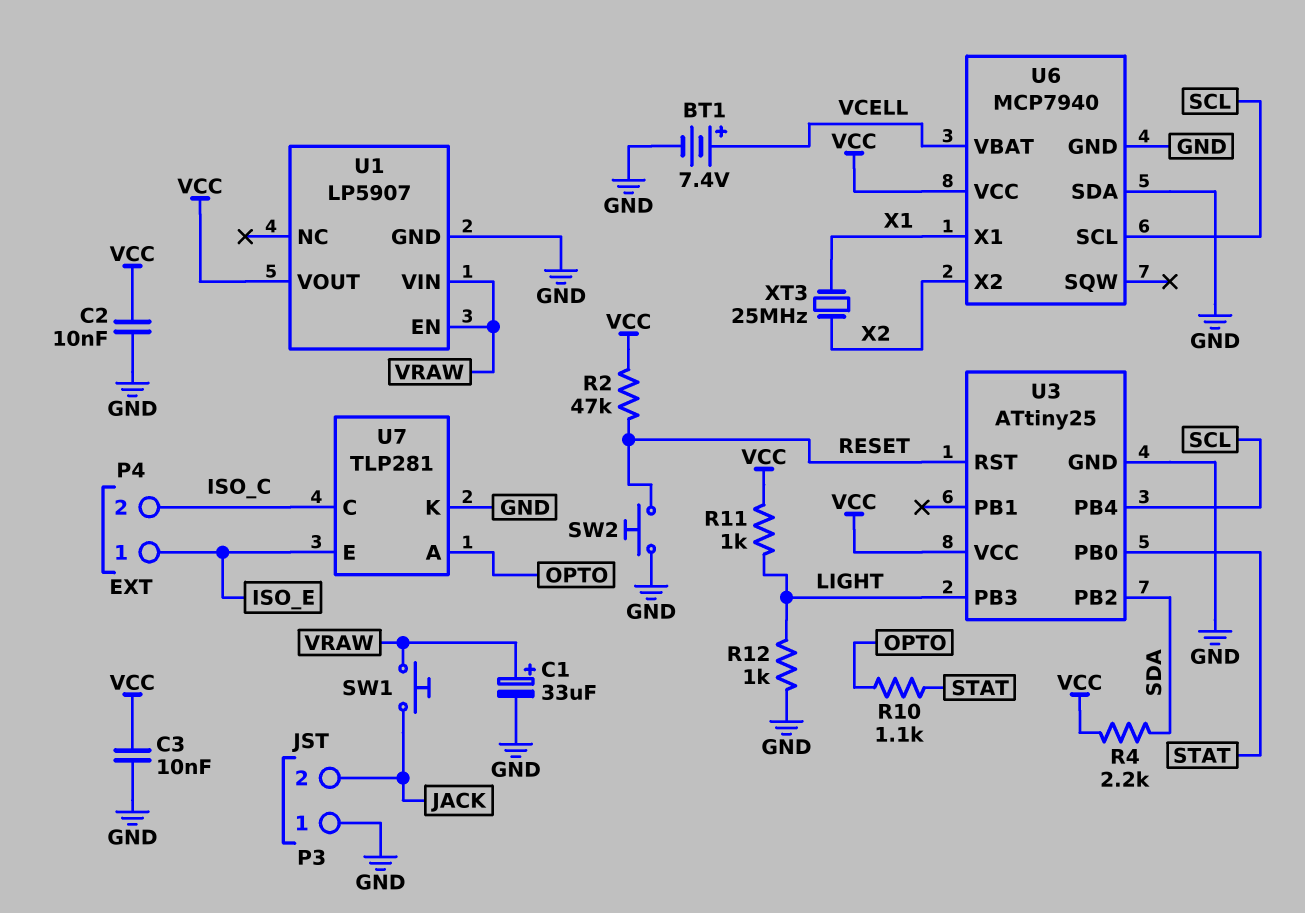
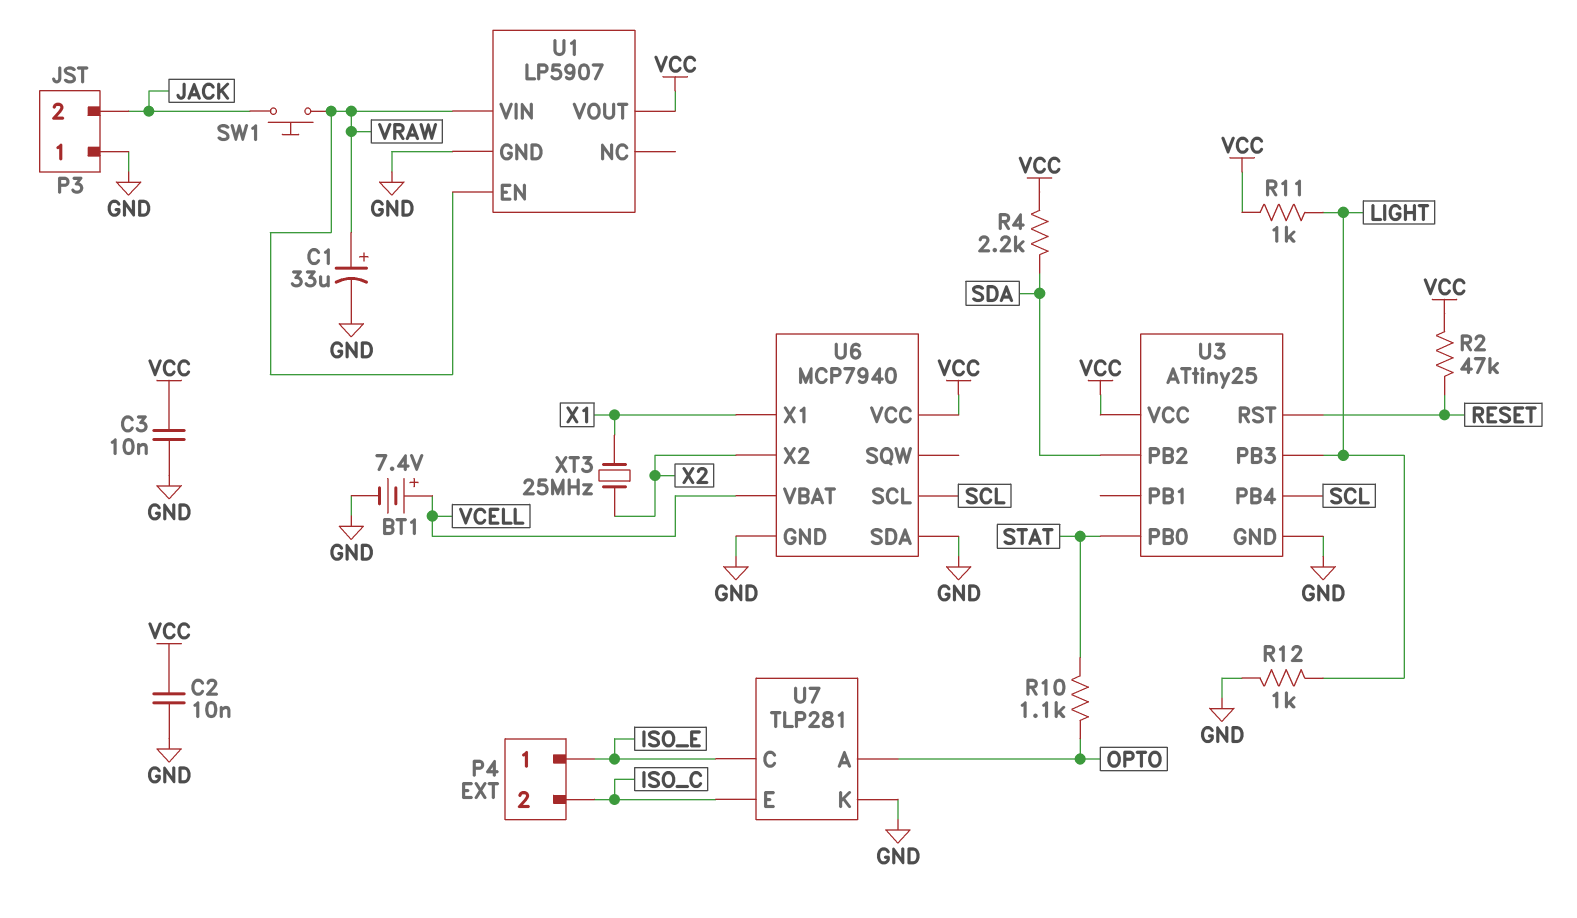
SW2: button (GND, RESET) -> none
U7 pin C: ISO_C -> ISO_E
U7 pin E: ISO_E -> ISO_C

